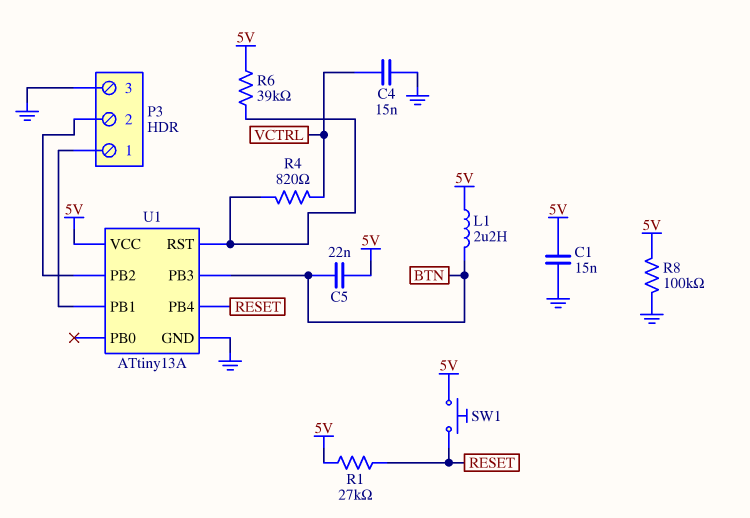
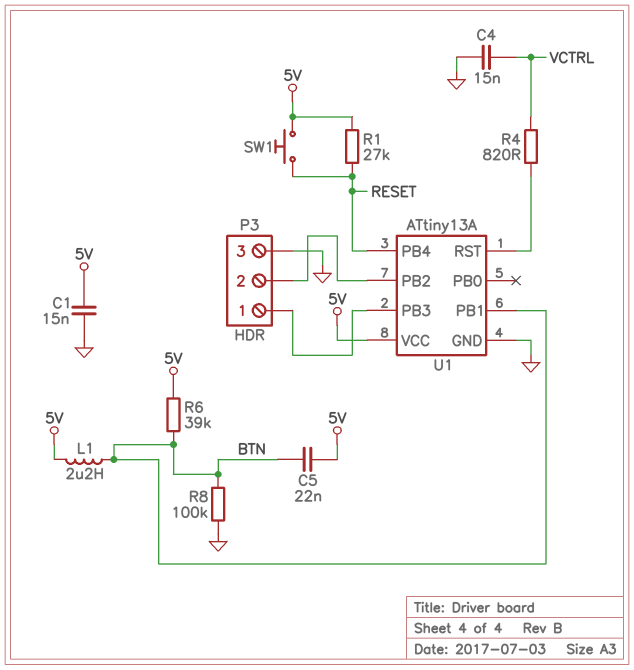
R6: 39k (5V, U1/RST) -> 39k (5V, BTN)
R8: 100k (5V, GND) -> 100k (BTN, GND)
U1 pin PB1: P3/1 -> BTN
U1 pin PB3: BTN -> P3/1

